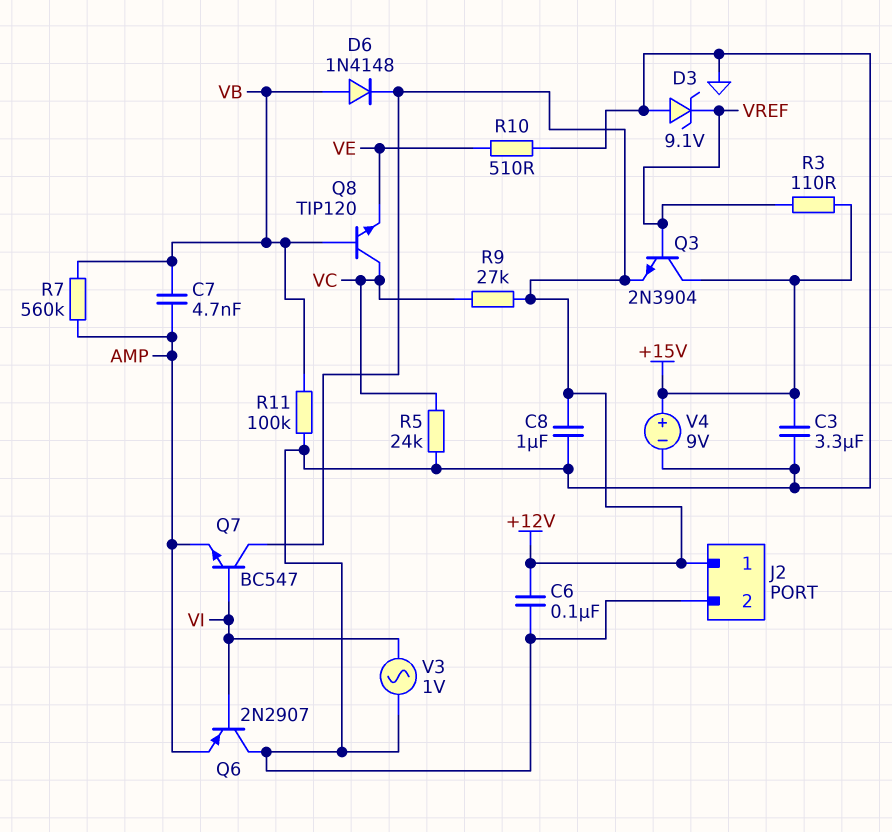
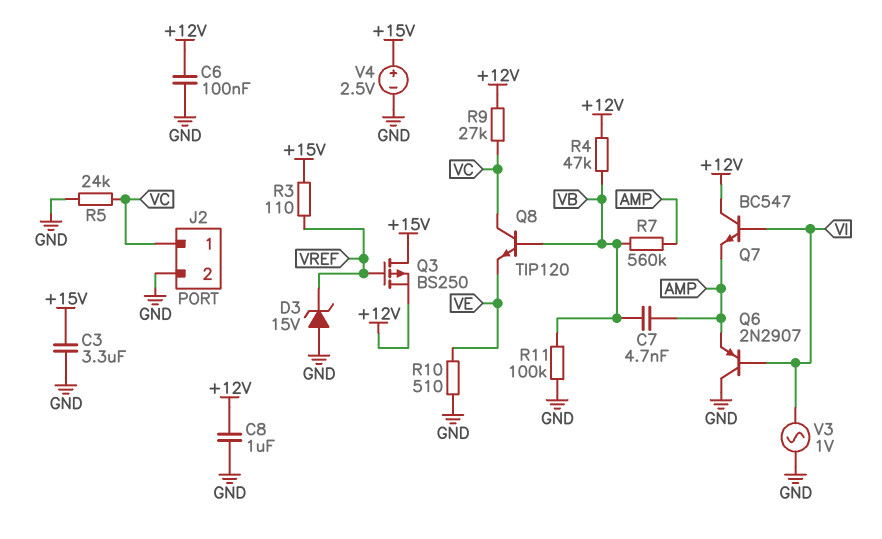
D3: zener 9.1V (A GND, K VREF) -> zener 15V (A GND, K VREF)
D6: diode 1N4148 (A VB, K +12V) -> none
J2 pin 1: +12V -> VC
Q3: NPN 2N3904 (B VREF, C +15V, E +12V) -> PMOS BS250 (G VREF, D +15V, S +12V)
R4: none -> 47k (+12V, VB)
V4: 9V (plus +15V, minus GND) -> 2.5V (plus +15V, minus GND)

